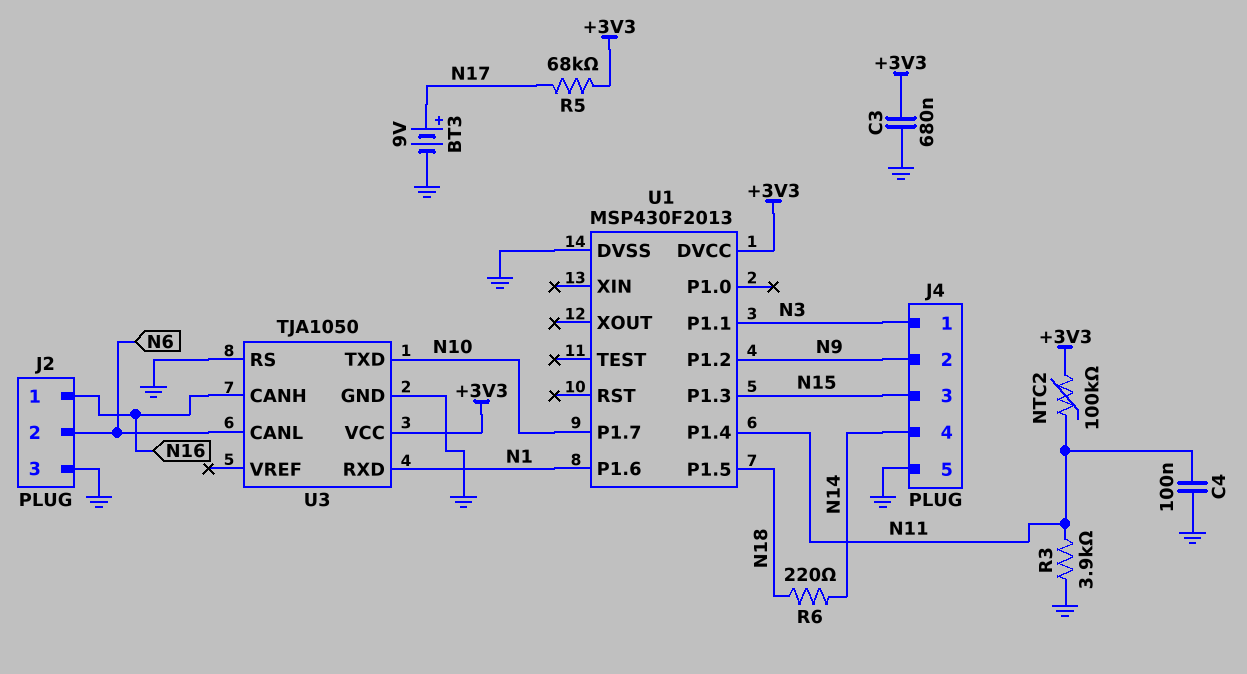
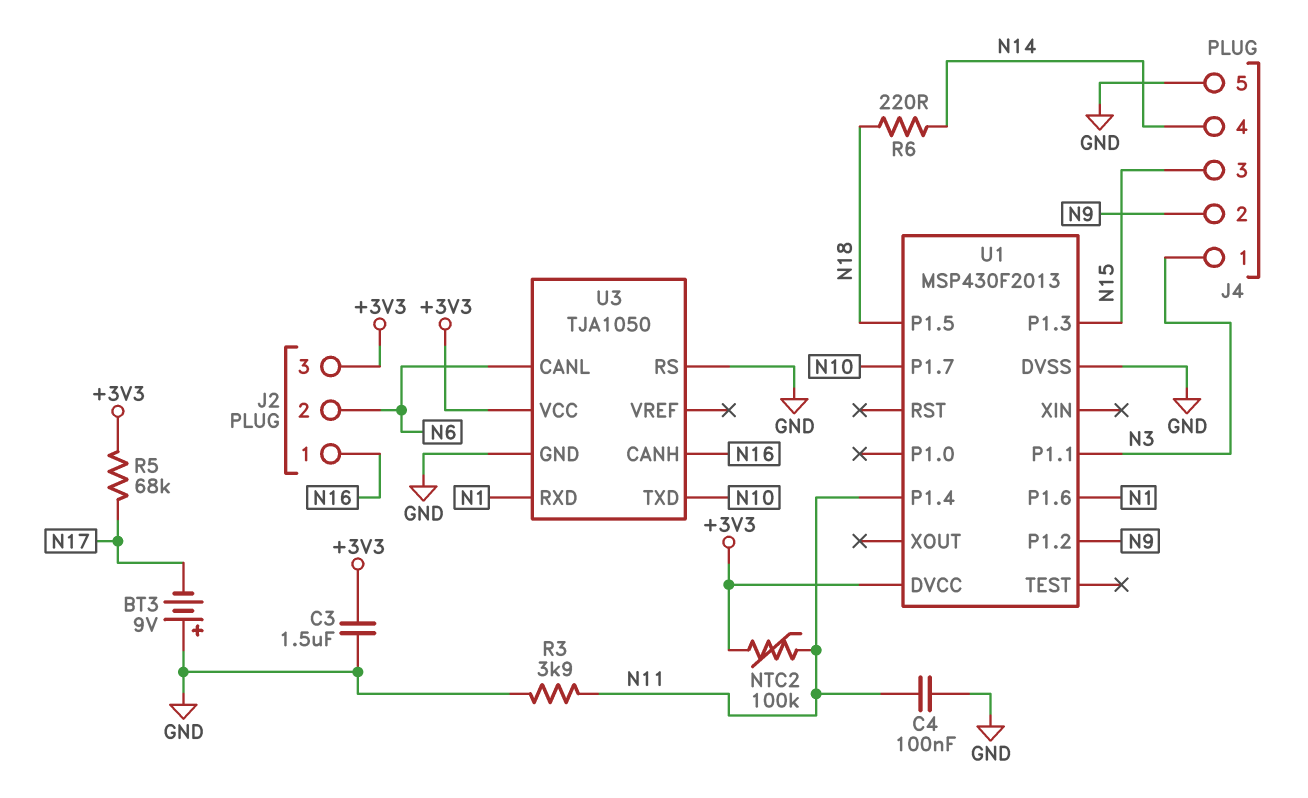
BT3: 9V (plus N17, minus GND) -> 9V (plus GND, minus N17)
C3: 680nF (+3V3, GND) -> 1.5uF (+3V3, GND)
J2 pin 3: GND -> +3V3

